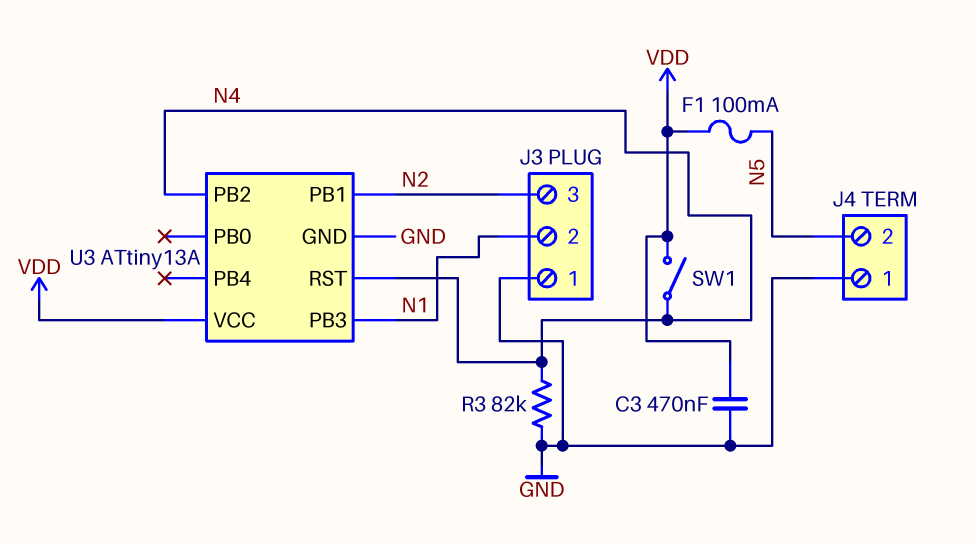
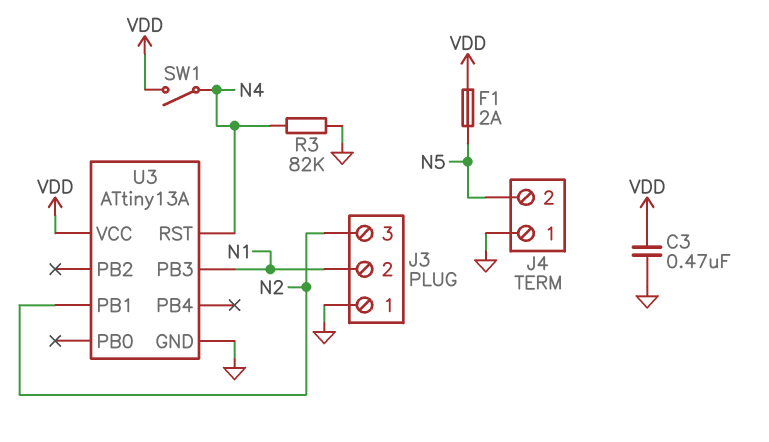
F1: 100mA (N5, VDD) -> 2A (N5, VDD)
U3 pin PB2: N4 -> none

